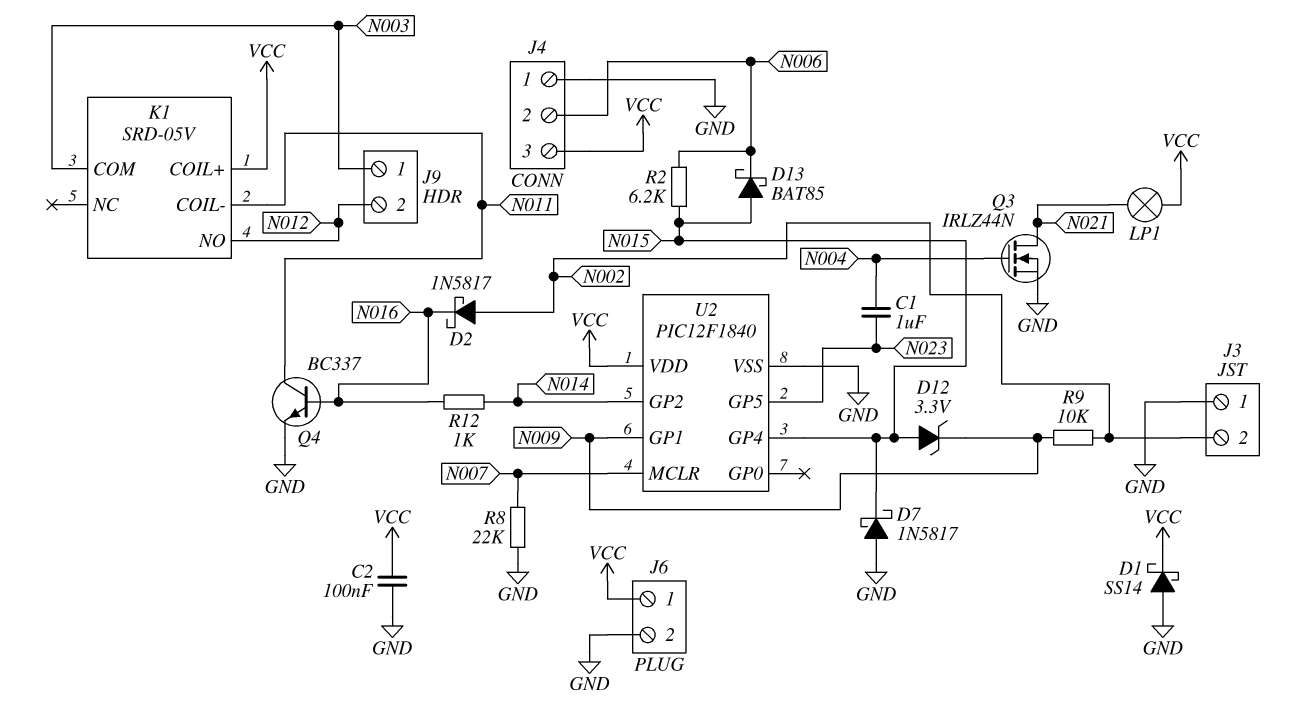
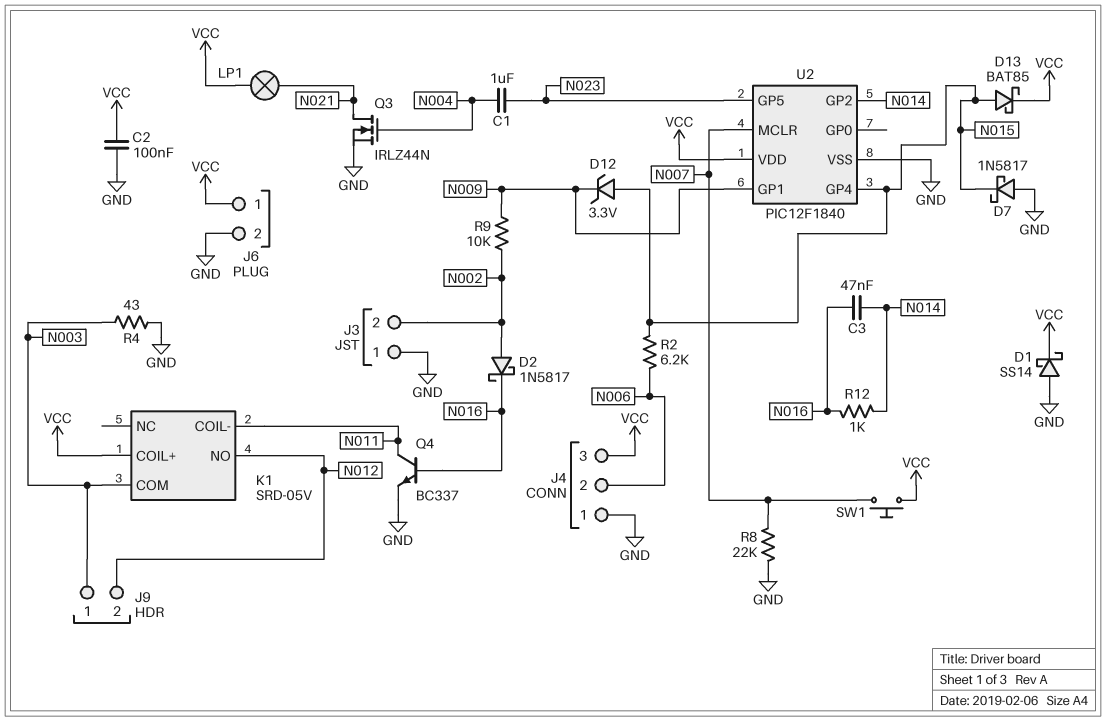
C3: none -> 47nF (N014, N016)
D13: schottky BAT85 (A N015, K N006) -> schottky BAT85 (A N015, K VCC)
R4: none -> 43 (GND, N003)
SW1: none -> button (N007, VCC)

